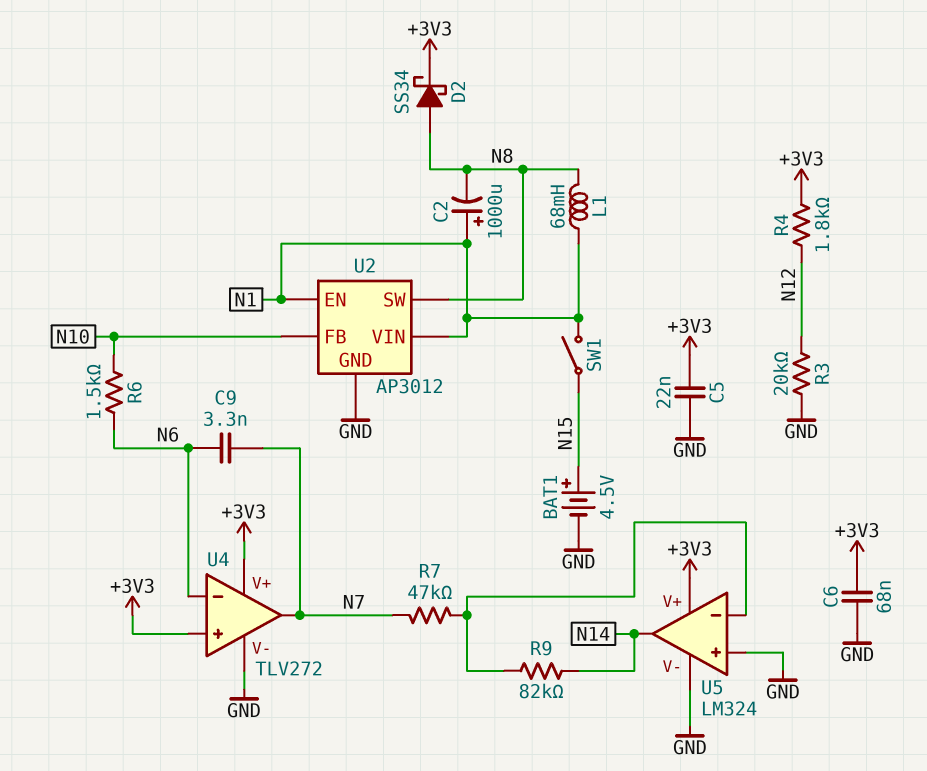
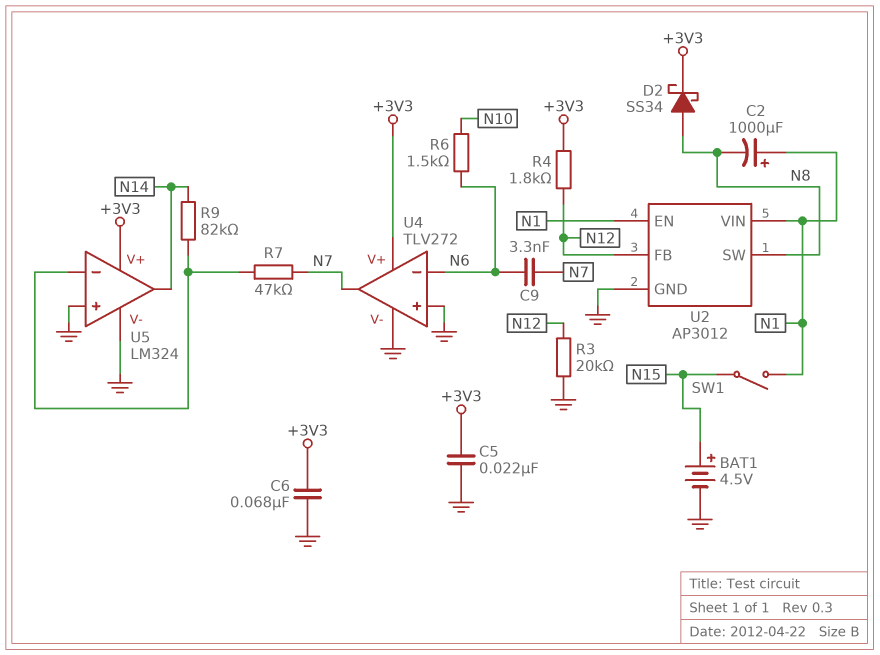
L1: 68mH (N1, N8) -> none
U2 pin FB: N10 -> N12
U4 pin in+: +3V3 -> GND

